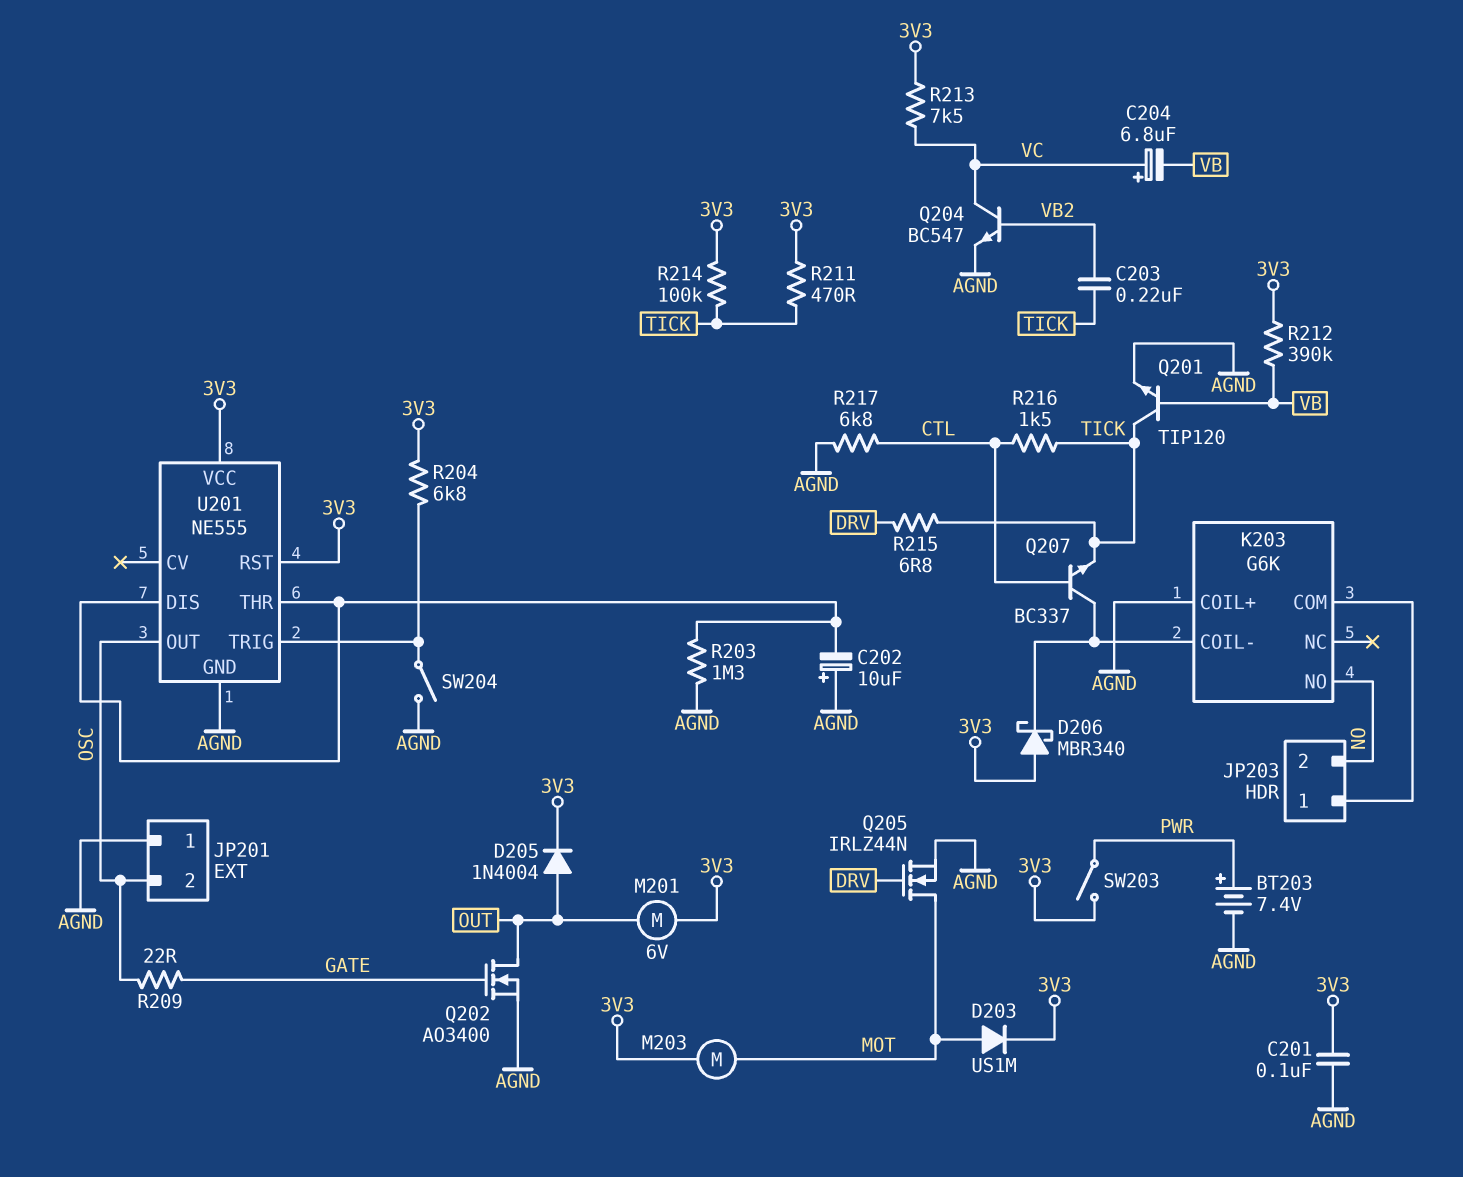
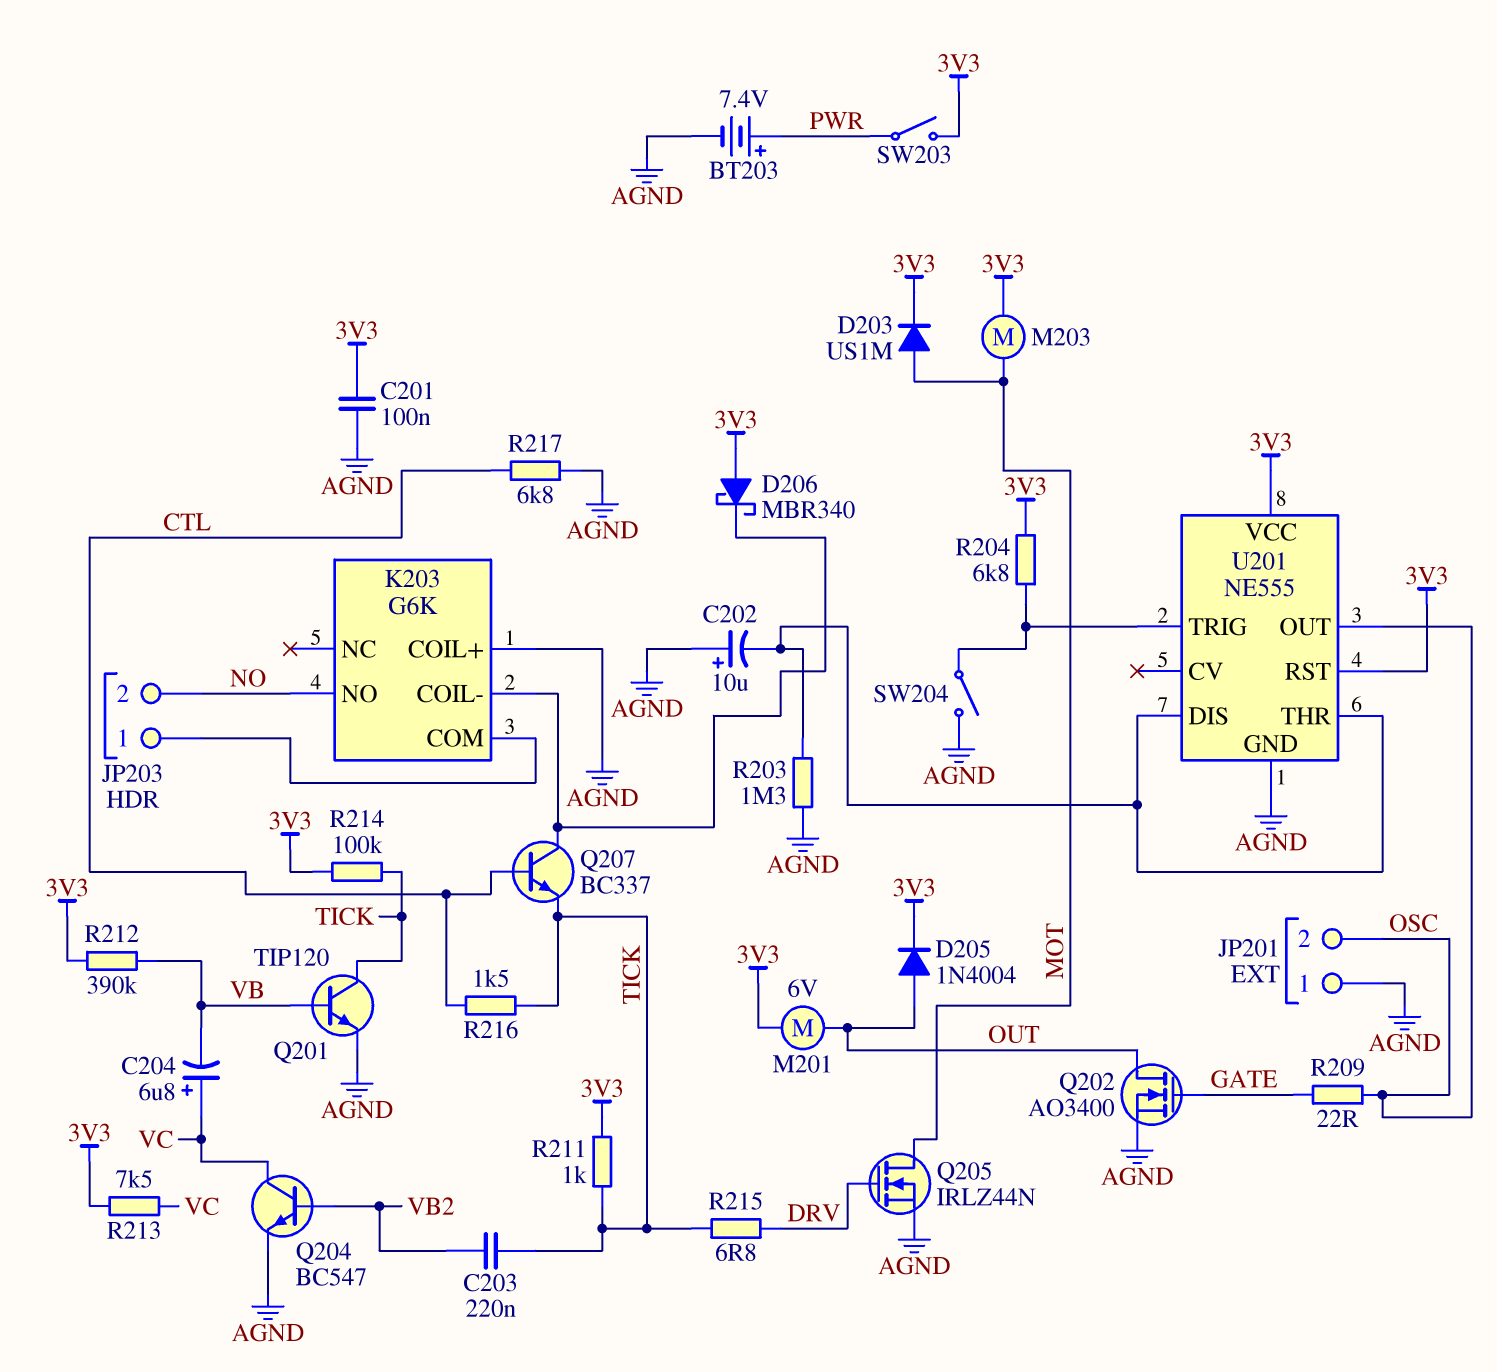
R211: 470 (3V3, TICK) -> 1k (3V3, TICK)

